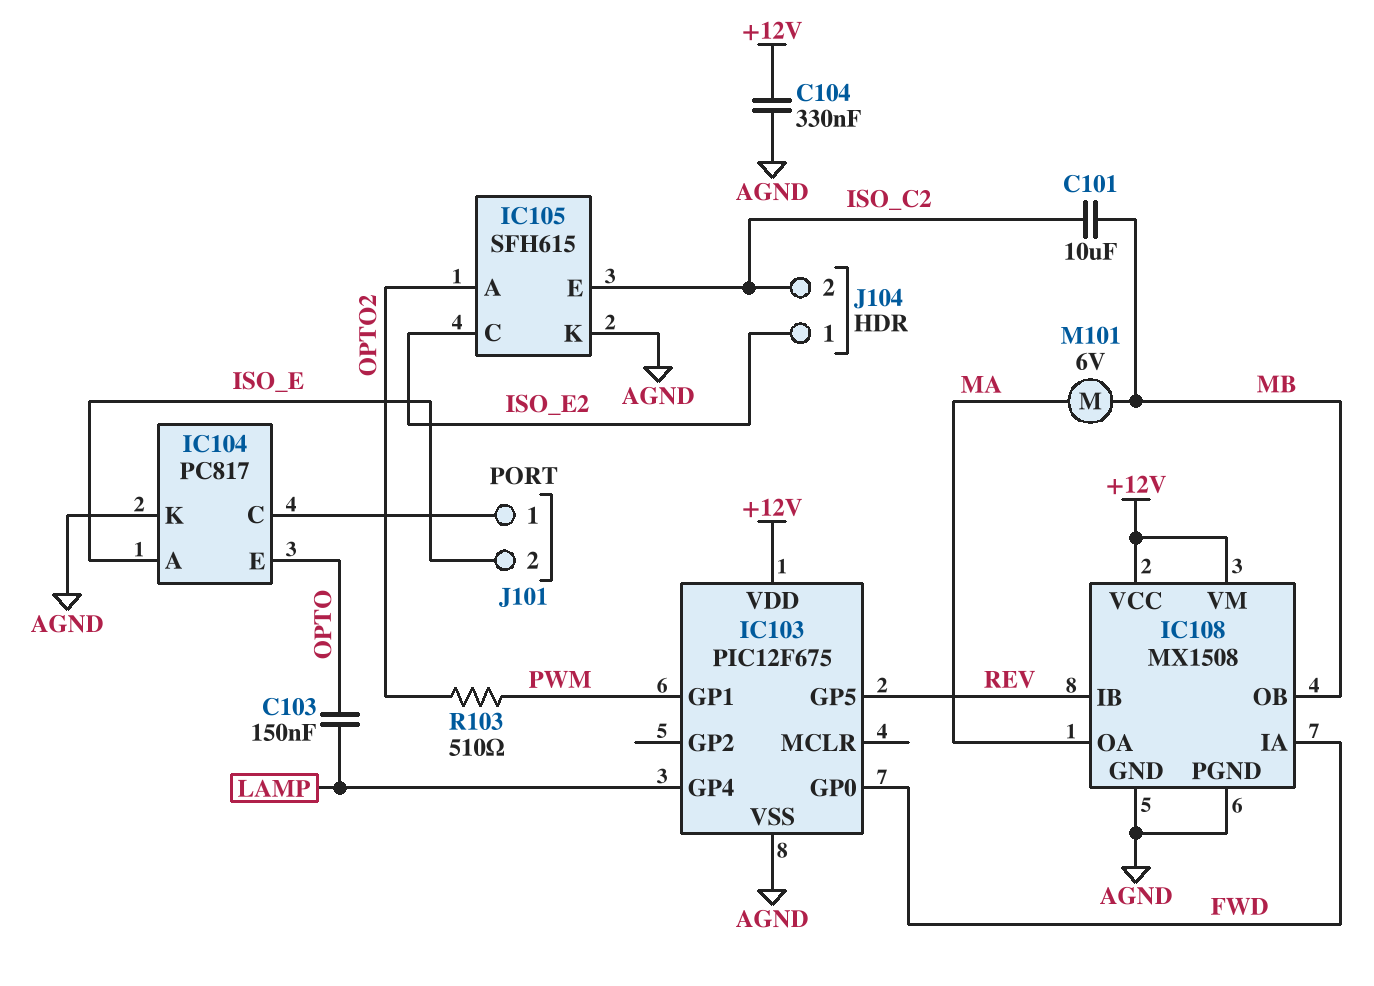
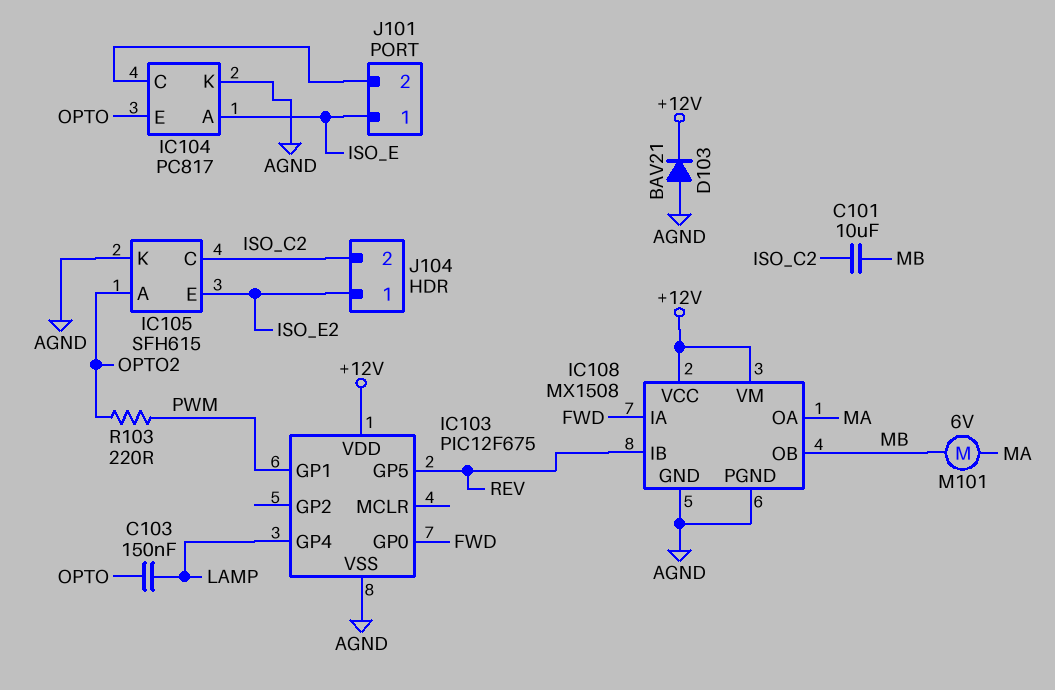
C104: 330nF (+12V, AGND) -> none
D103: none -> diode BAV21 (A AGND, K +12V)
IC105 pin C: ISO_E2 -> ISO_C2
IC105 pin E: ISO_C2 -> ISO_E2
J101 pin 1: IC104/C -> ISO_E
J101 pin 2: ISO_E -> IC104/C
R103: 510 (OPTO2, PWM) -> 220 (OPTO2, PWM)

